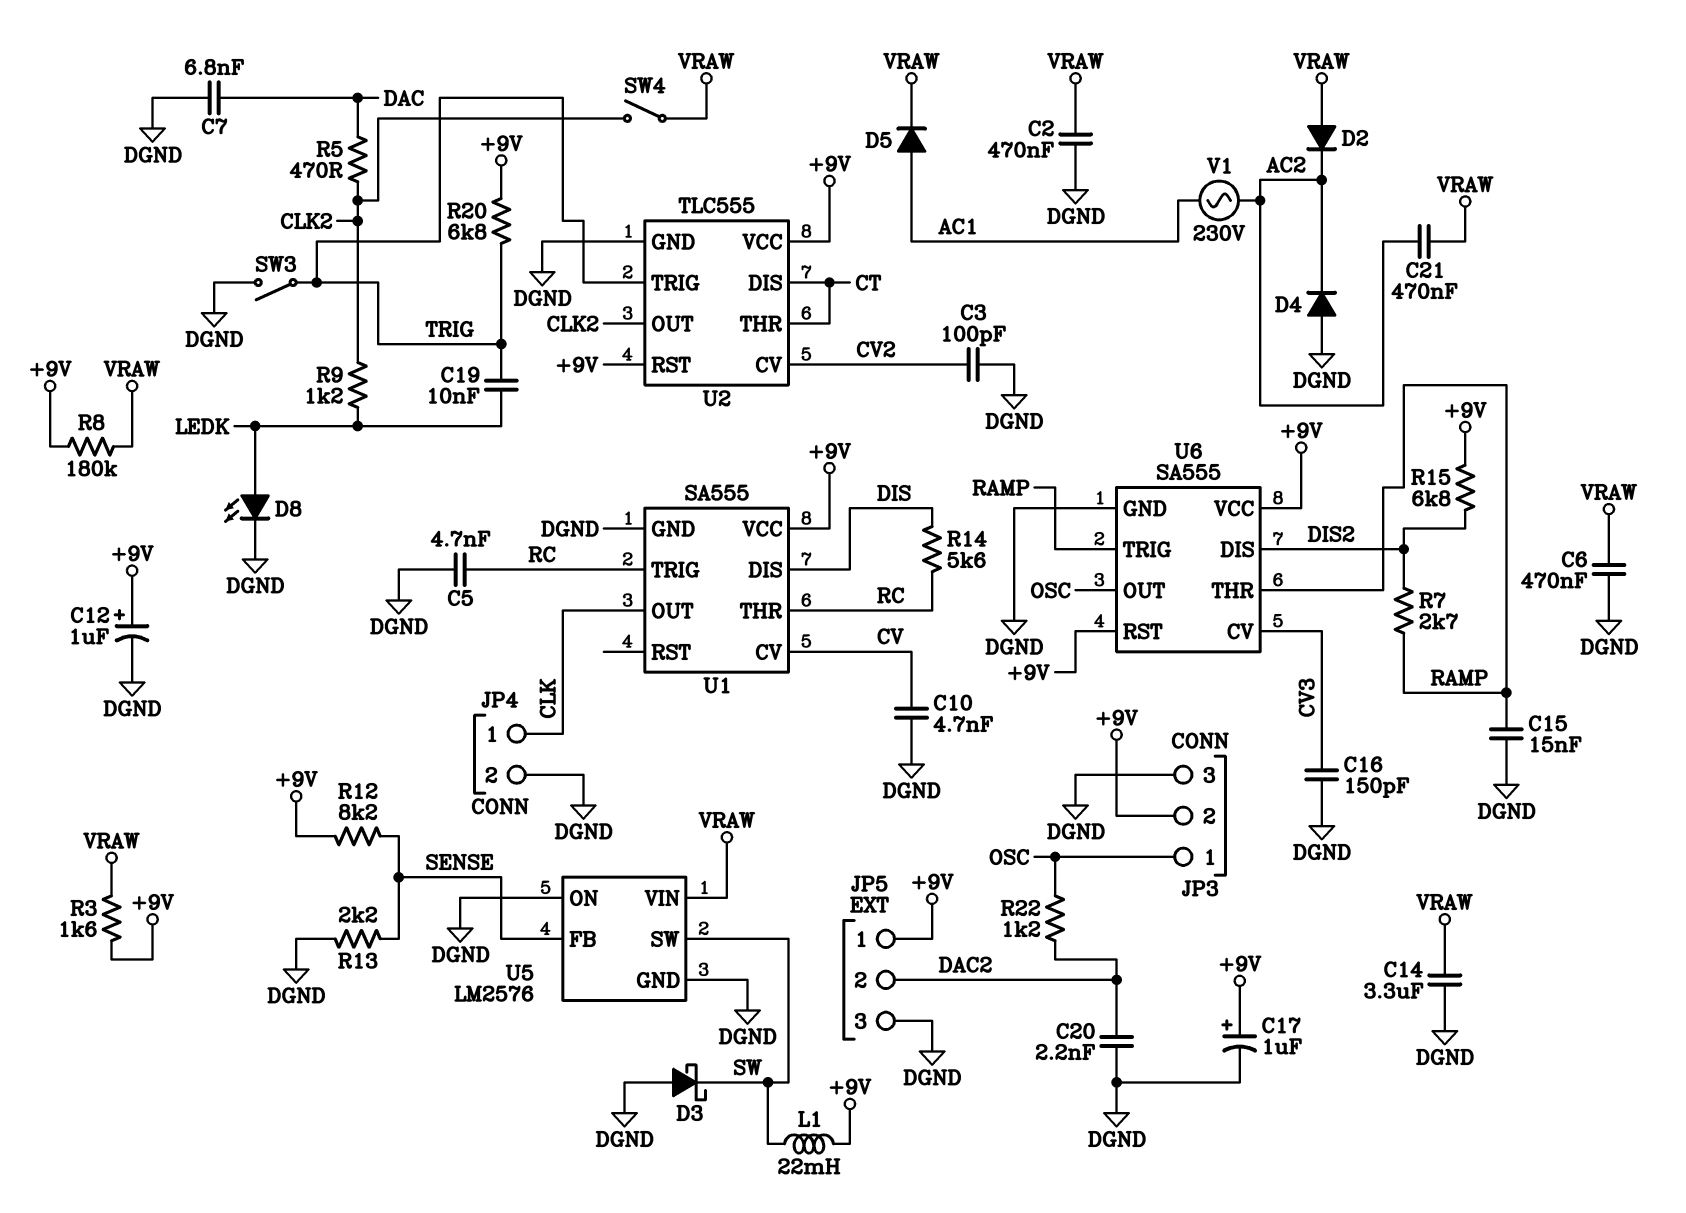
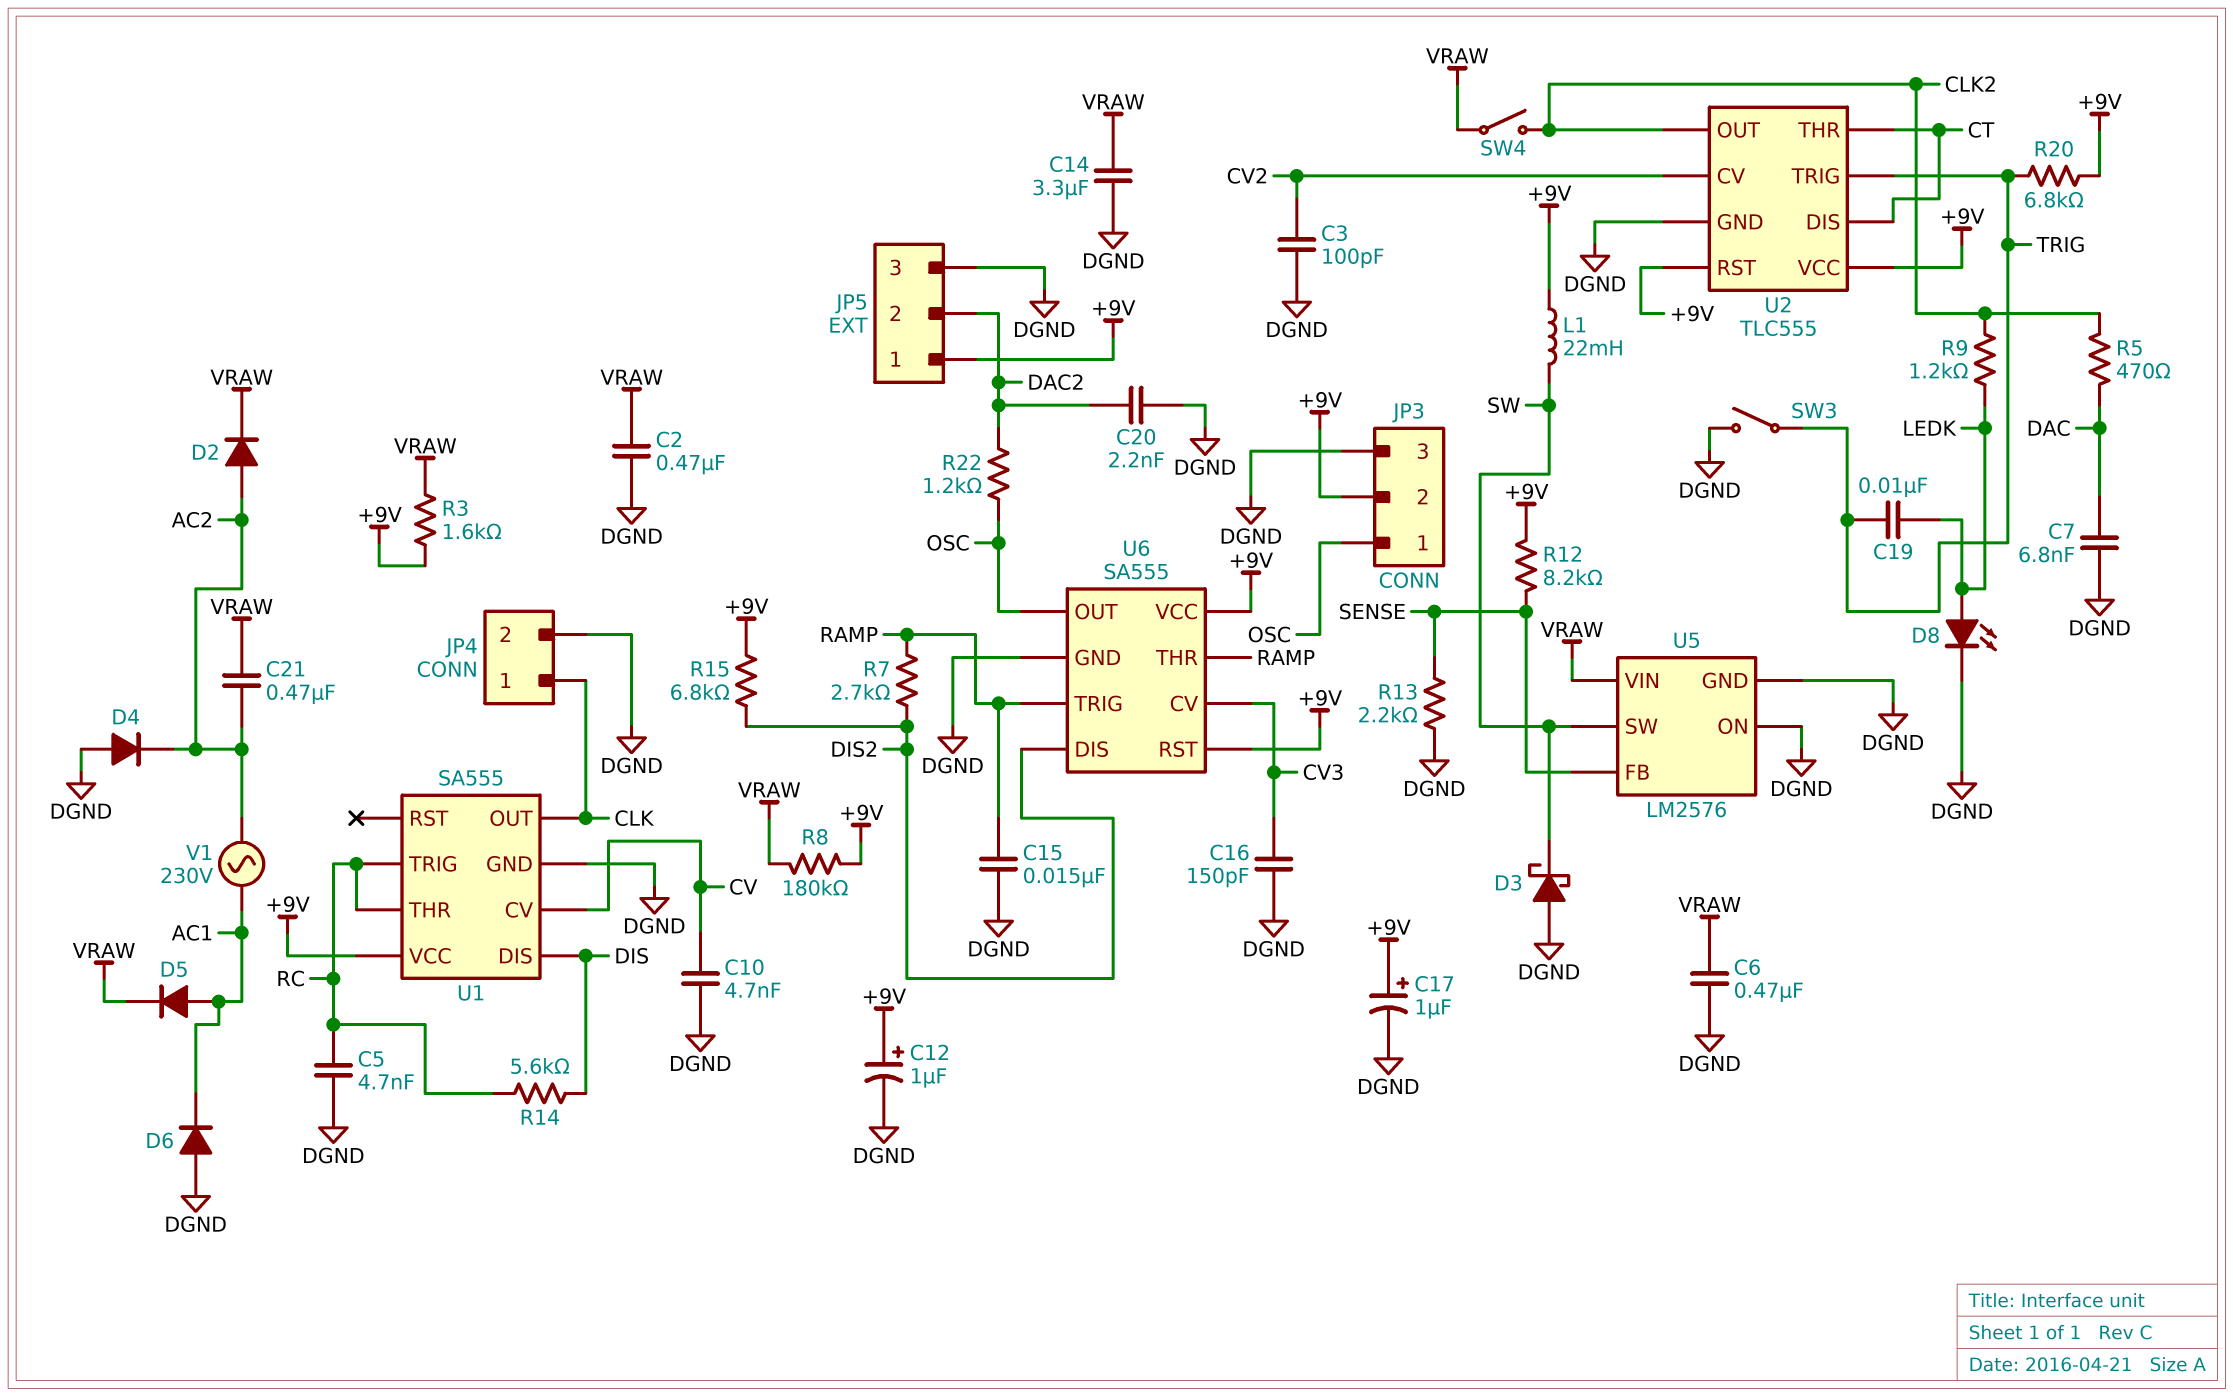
D2: diode (A VRAW, K AC2) -> diode (A AC2, K VRAW)
D6: none -> diode (A DGND, K AC1)

